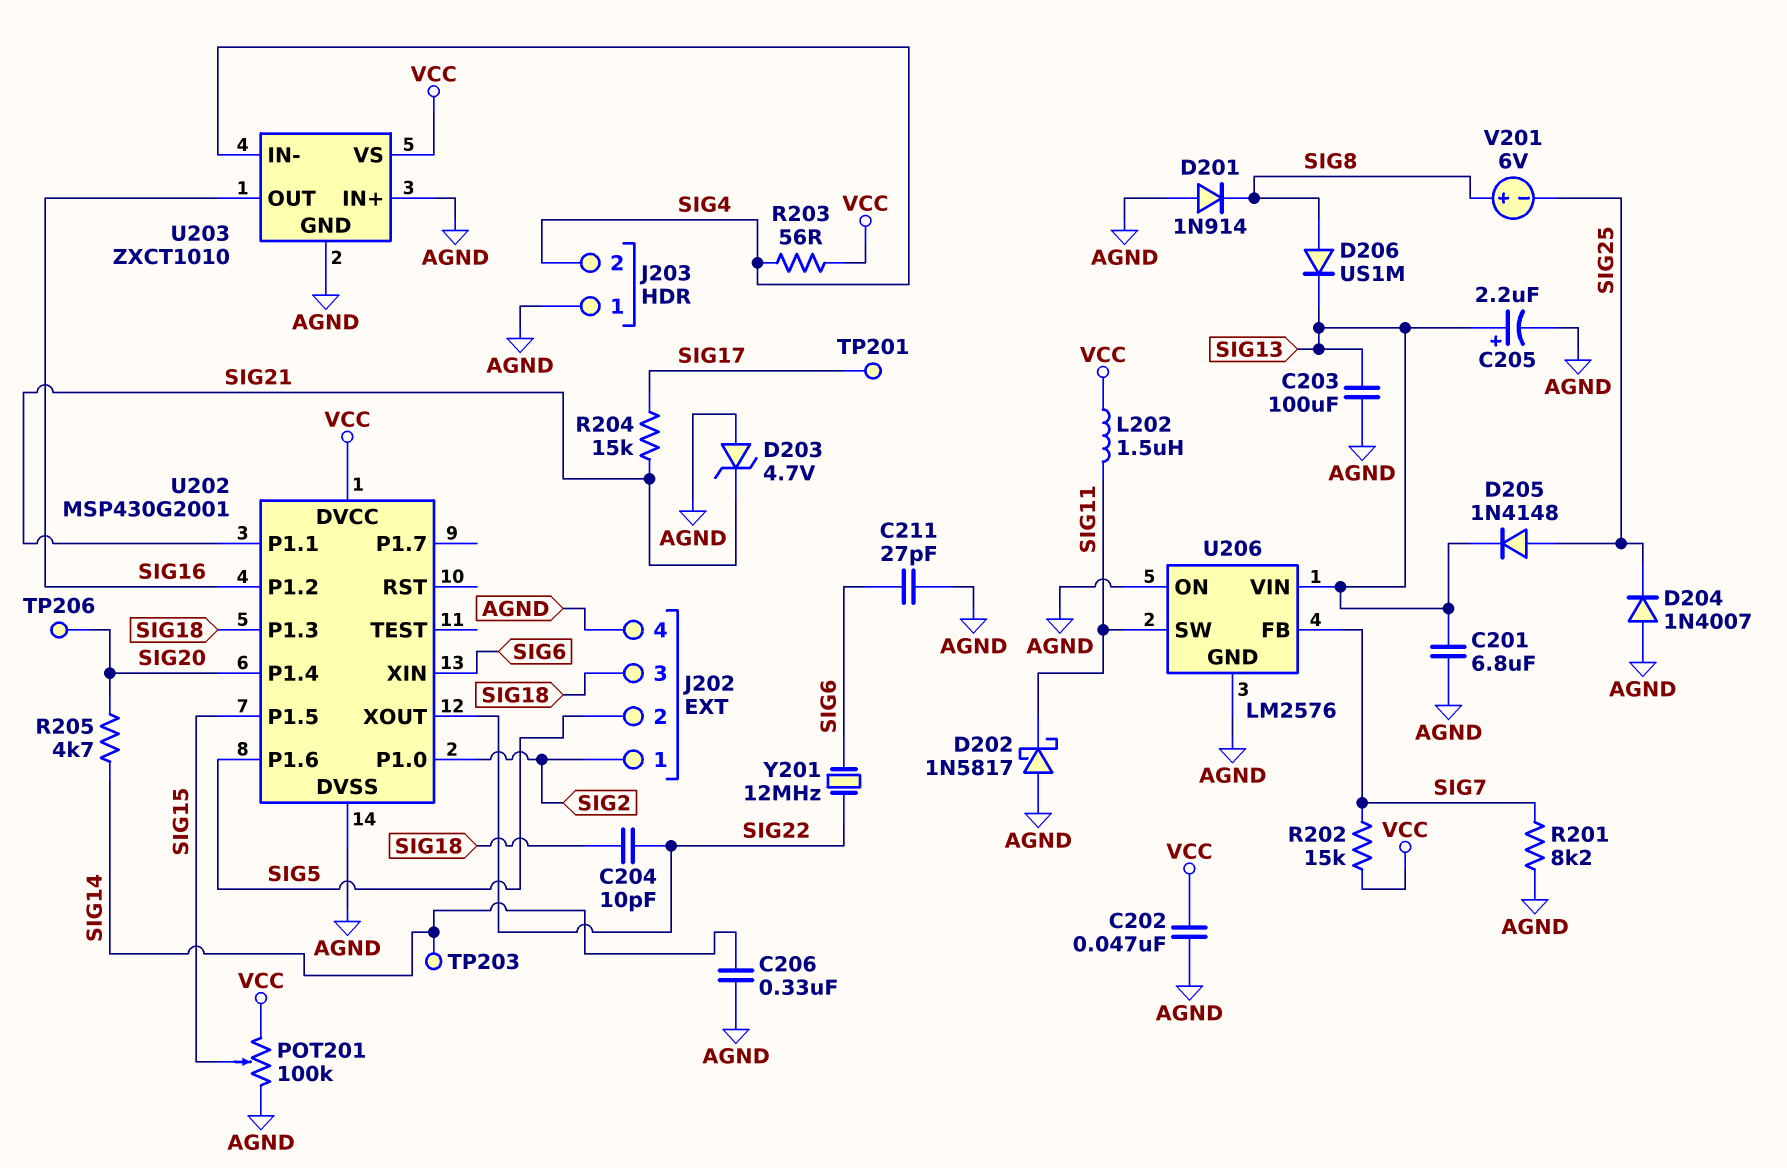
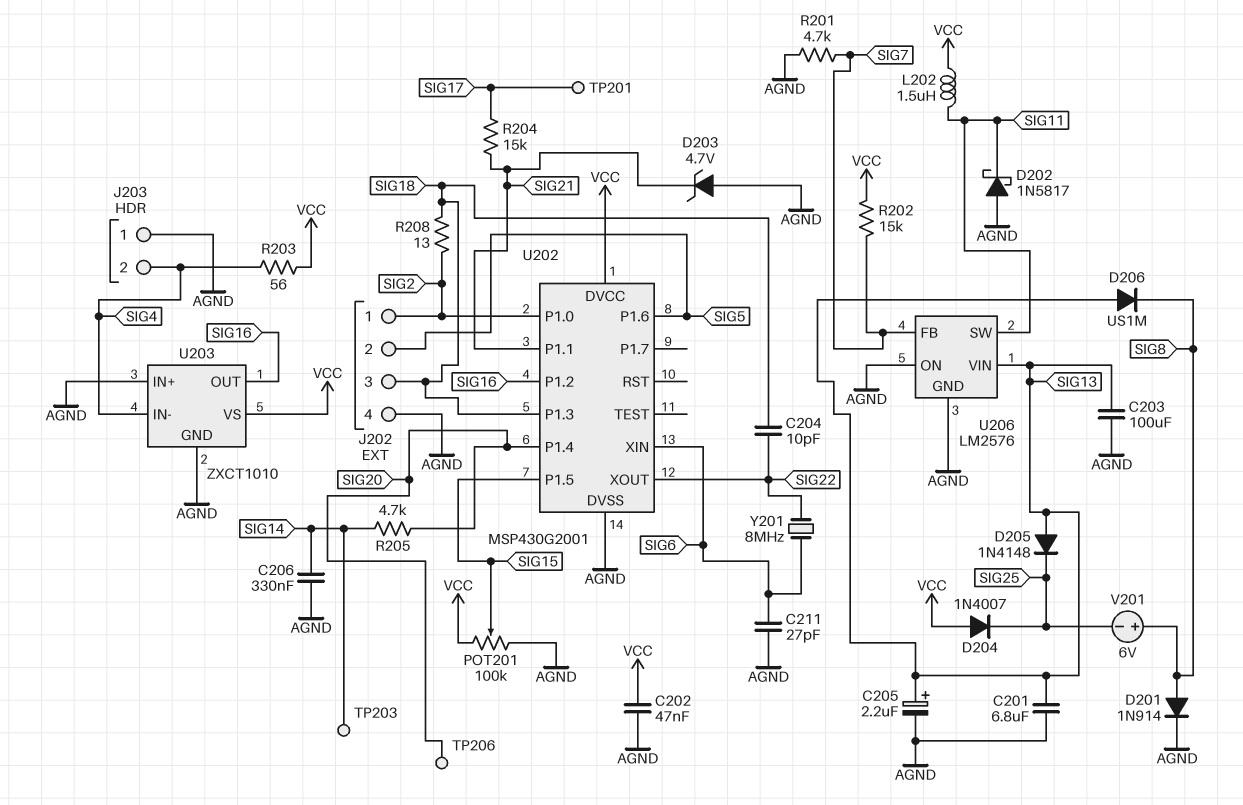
D201: diode 1N914 (A AGND, K SIG8) -> diode 1N914 (A SIG8, K AGND)
D204: diode 1N4007 (A AGND, K SIG25) -> diode 1N4007 (A VCC, K SIG25)
D205: diode 1N4148 (A SIG25, K SIG13) -> diode 1N4148 (A SIG13, K SIG25)
D206: diode US1M (A SIG8, K SIG13) -> diode US1M (A SIG13, K SIG8)
R201: 8.2k (AGND, SIG7) -> 4.7k (AGND, SIG7)
R208: none -> 13 (SIG2, SIG18)
Y201: 12MHz (SIG6, SIG22) -> 8MHz (SIG6, SIG22)

